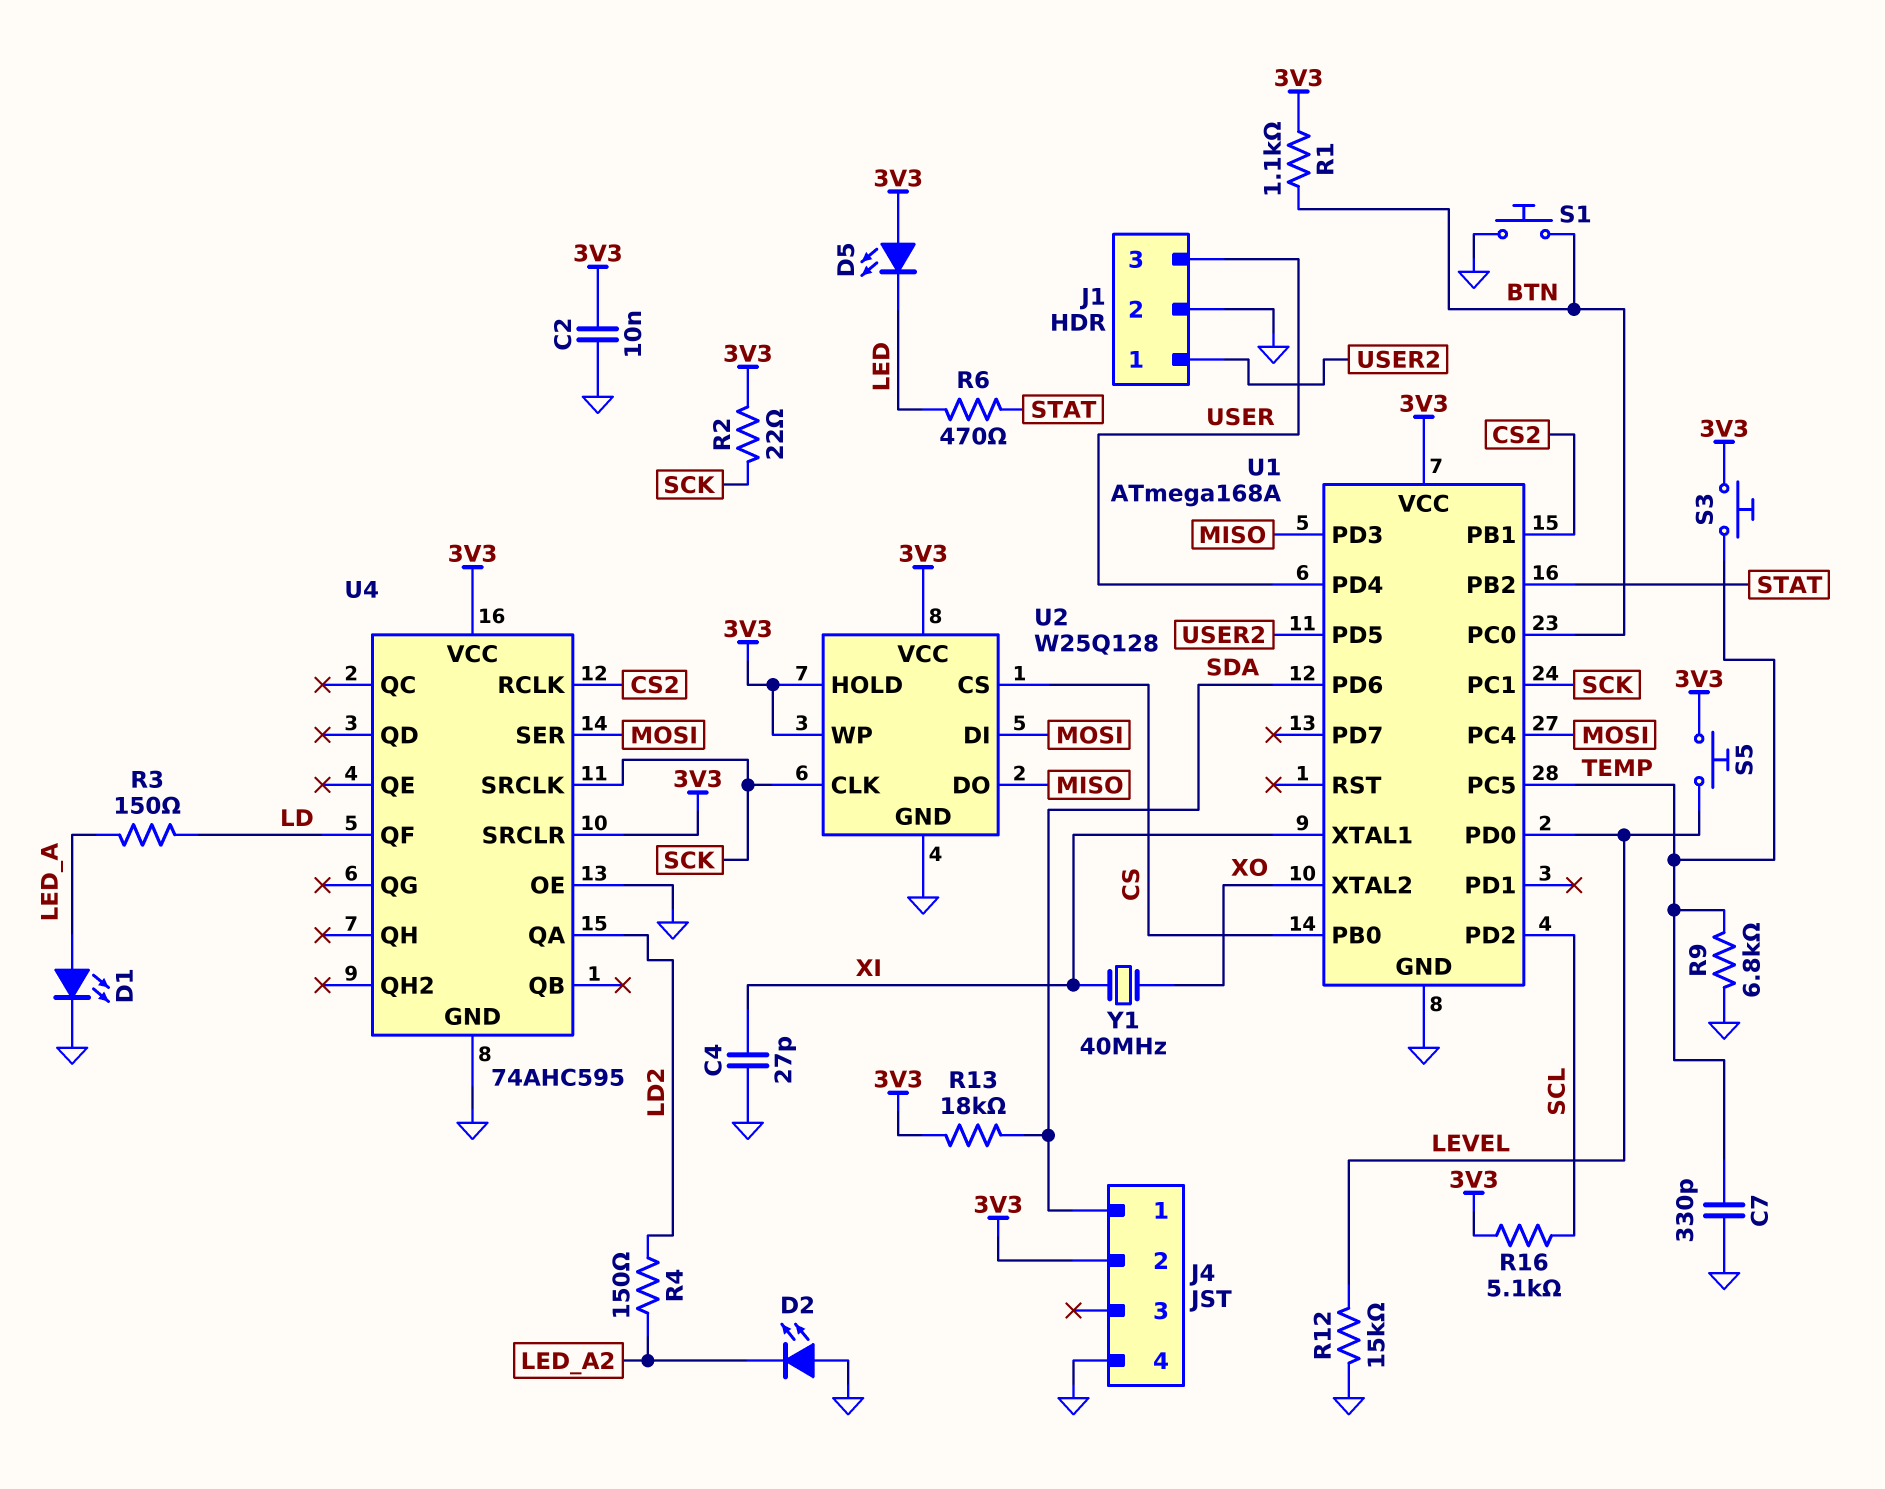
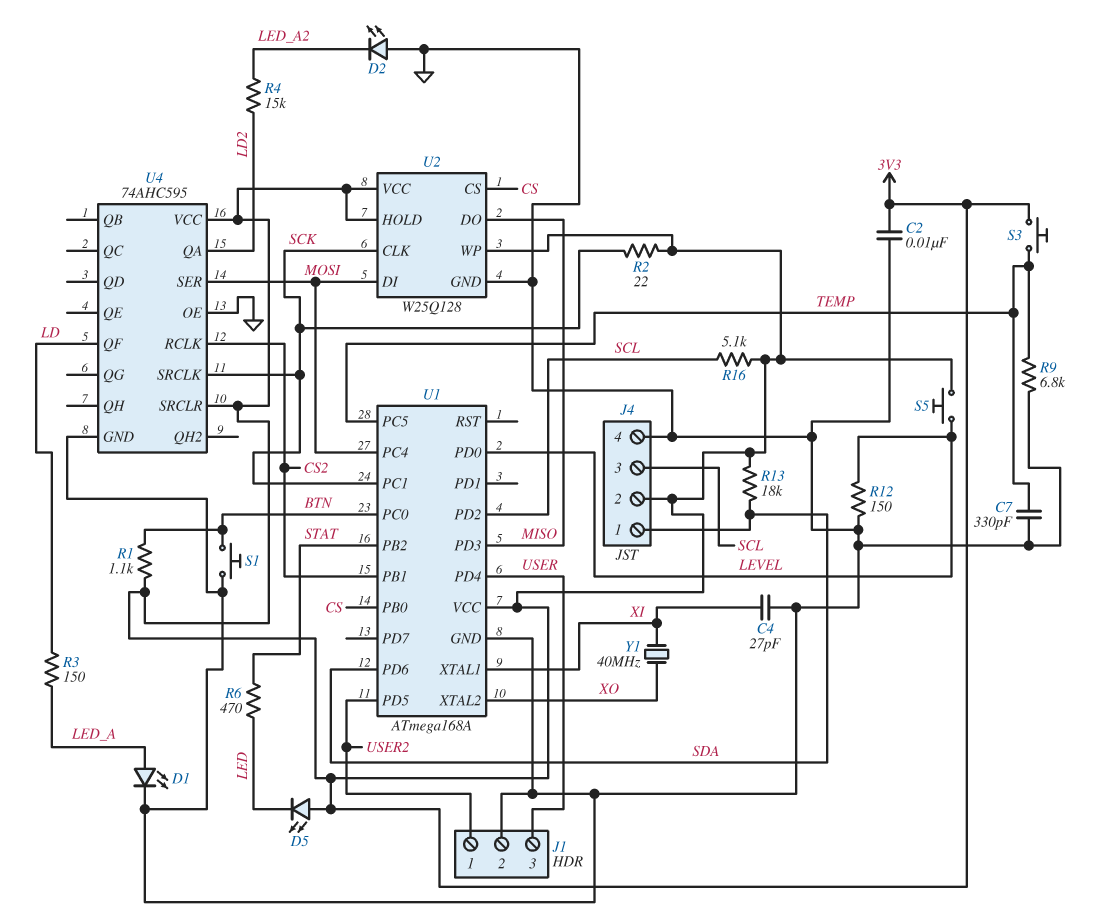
J4 pin 3: none -> SCL
R4: 150 (LD2, LED_A2) -> 15k (LD2, LED_A2)
R12: 15k (GND, LEVEL) -> 150 (GND, LEVEL)

